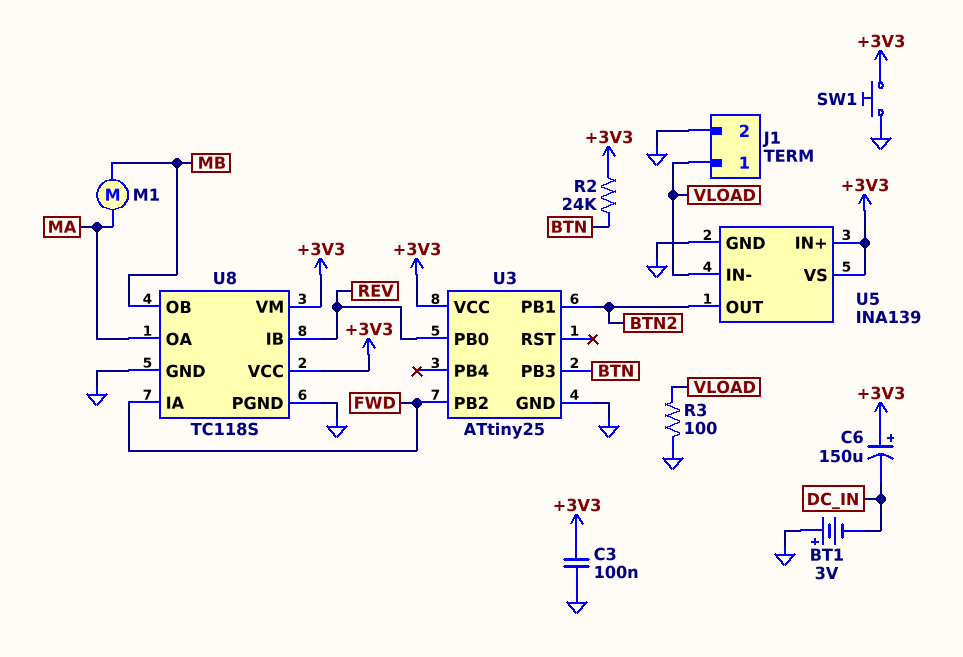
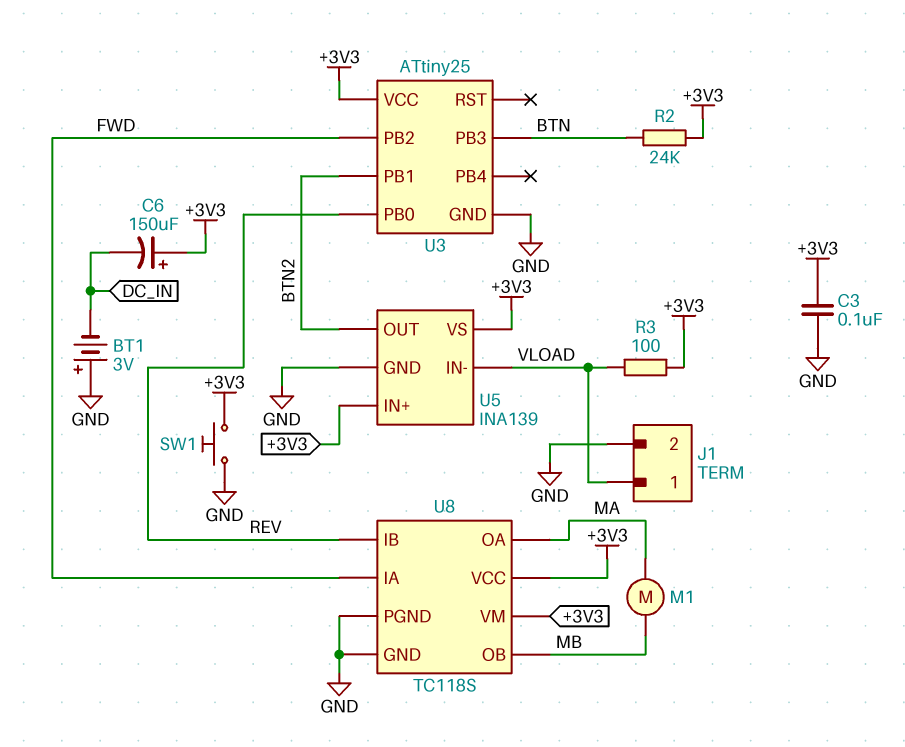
R3: 100 (GND, VLOAD) -> 100 (+3V3, VLOAD)

